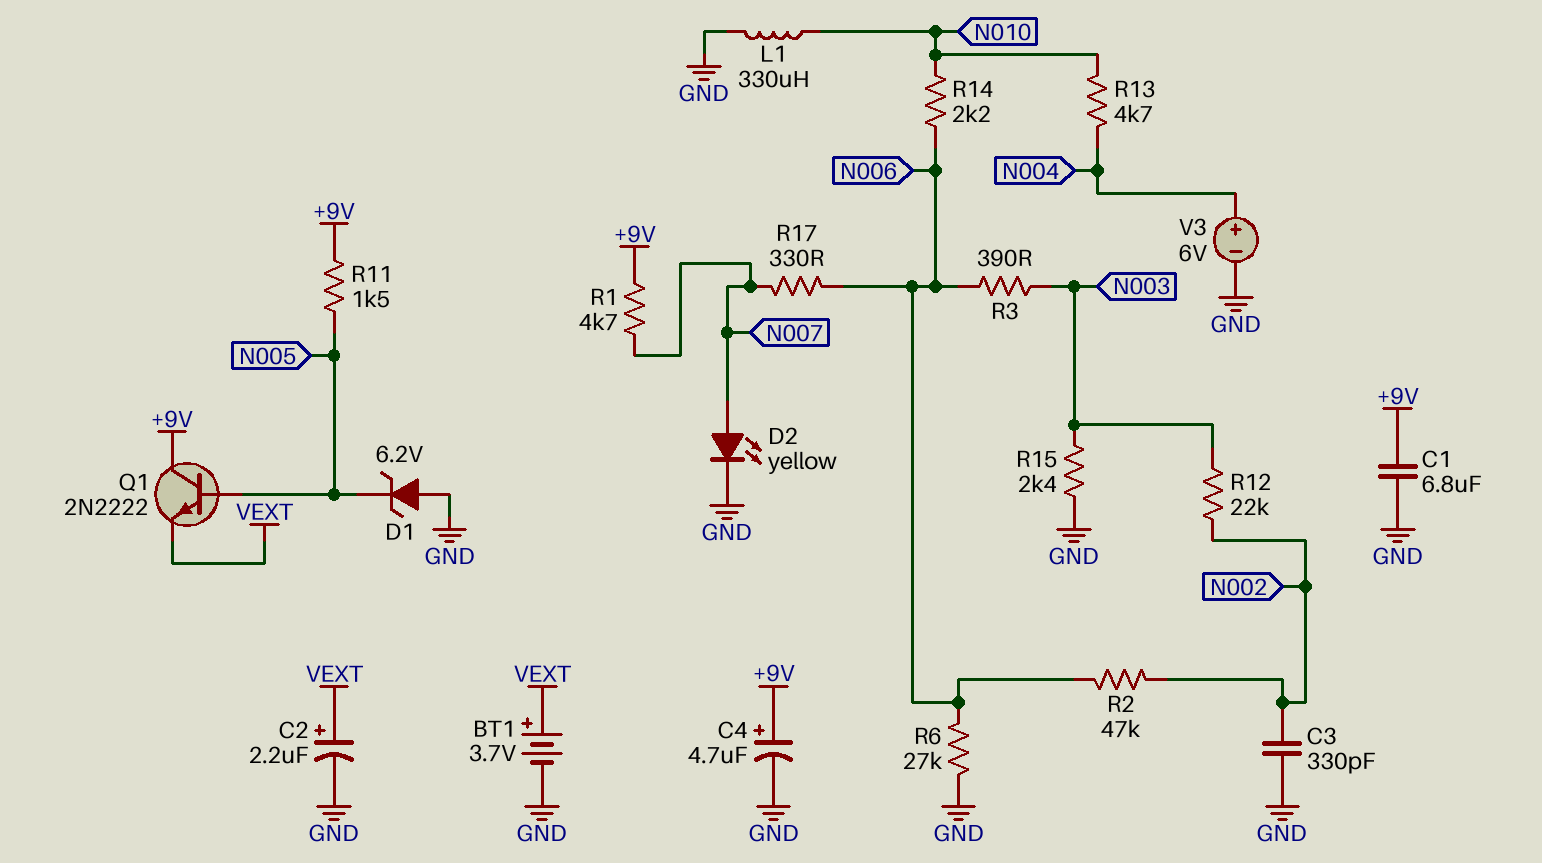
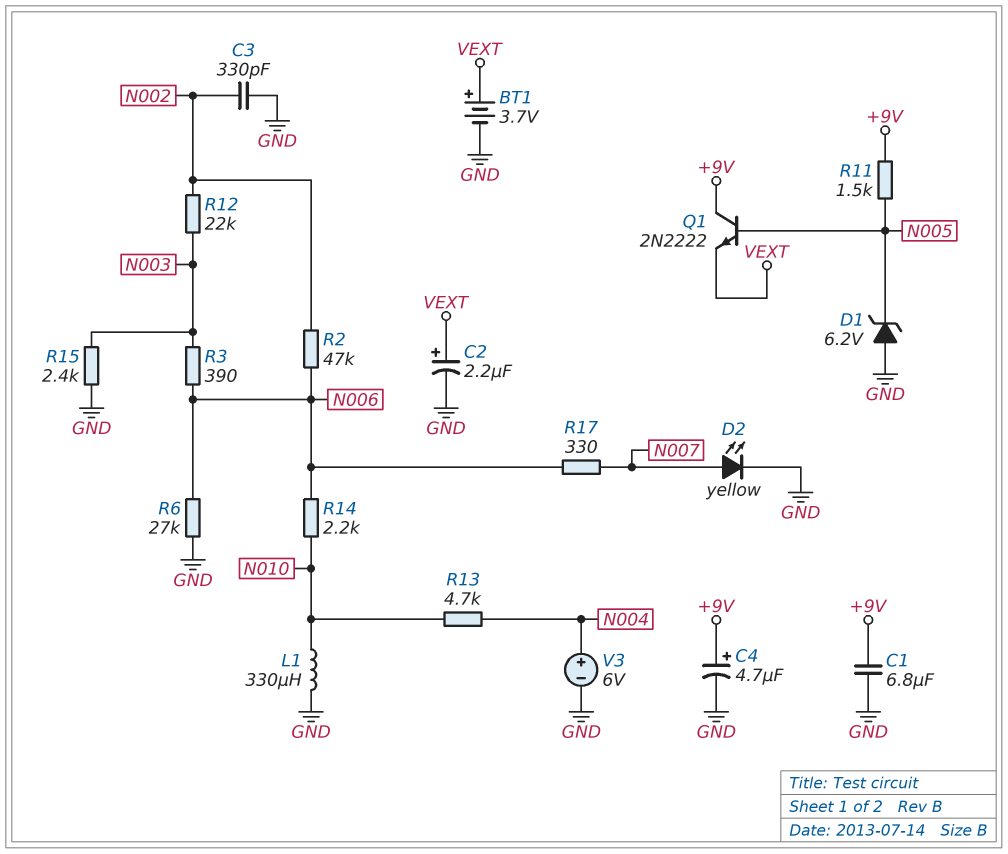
R1: 4.7k (+9V, N007) -> none

